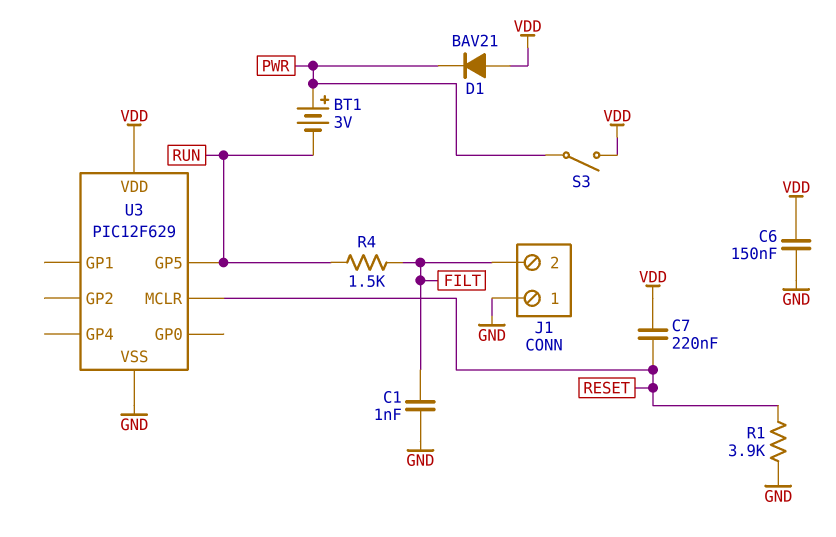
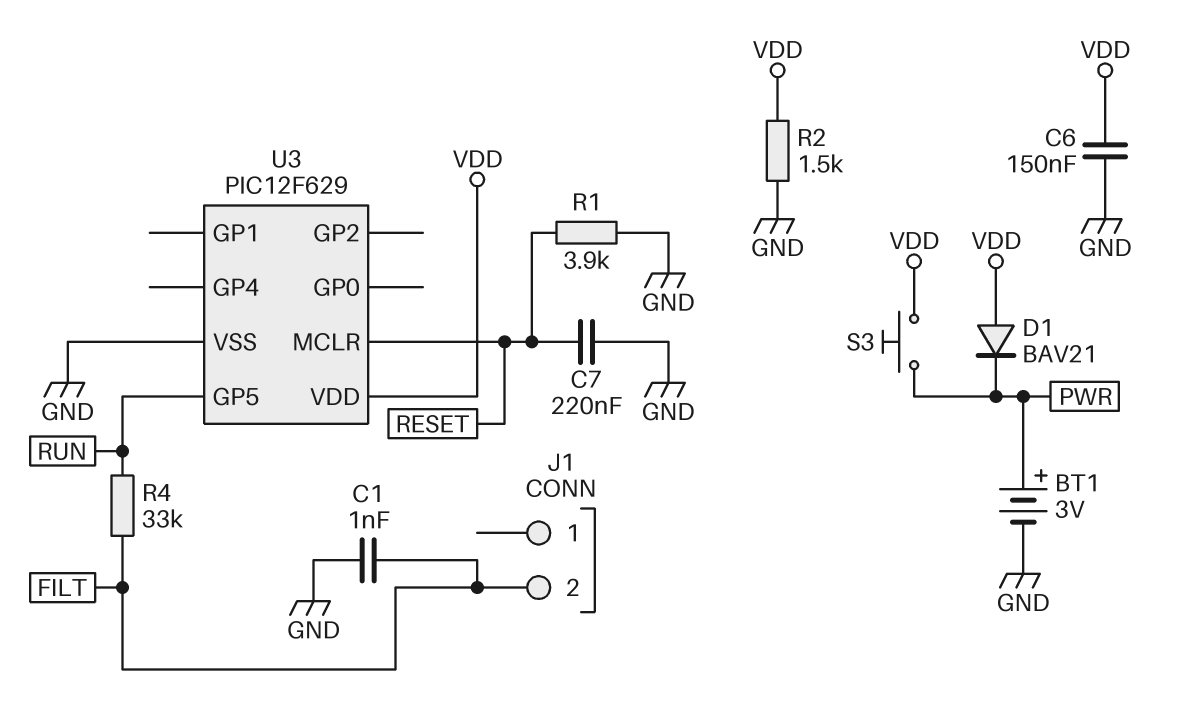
BT1: 3V (plus PWR, minus RUN) -> 3V (plus PWR, minus GND)
C7: 220nF (RESET, VDD) -> 220nF (GND, RESET)
J1 pin 1: GND -> none
R2: none -> 1.5k (GND, VDD)
R4: 1.5k (FILT, RUN) -> 33k (FILT, RUN)
S3: switch (PWR, VDD) -> button (PWR, VDD)

